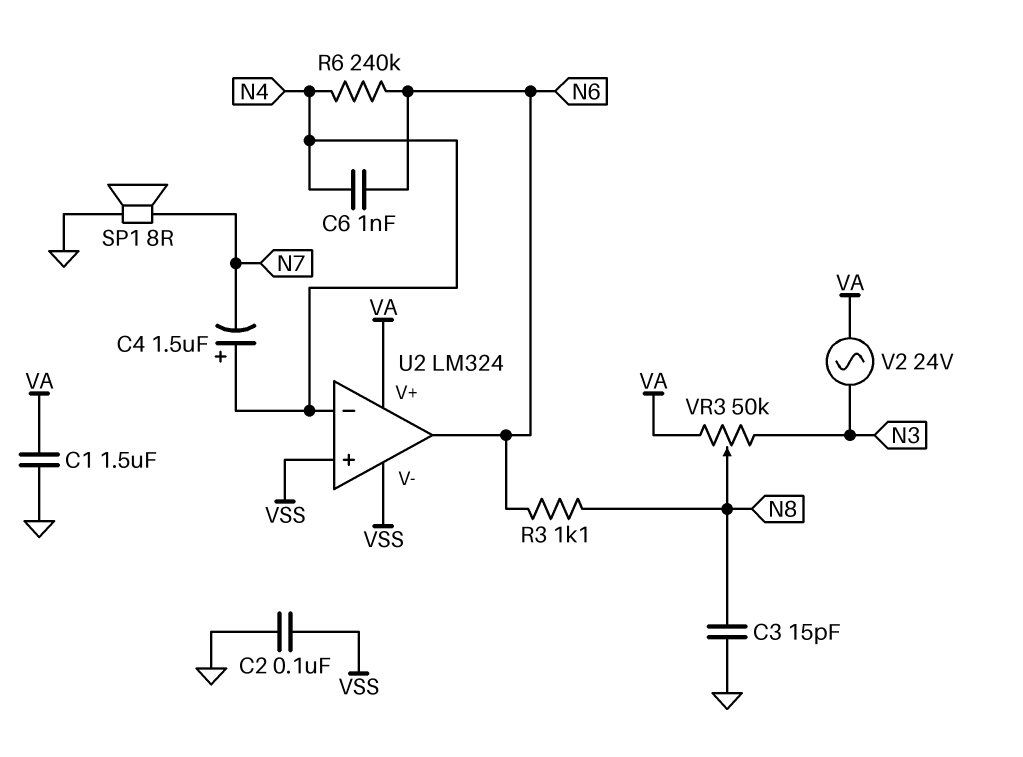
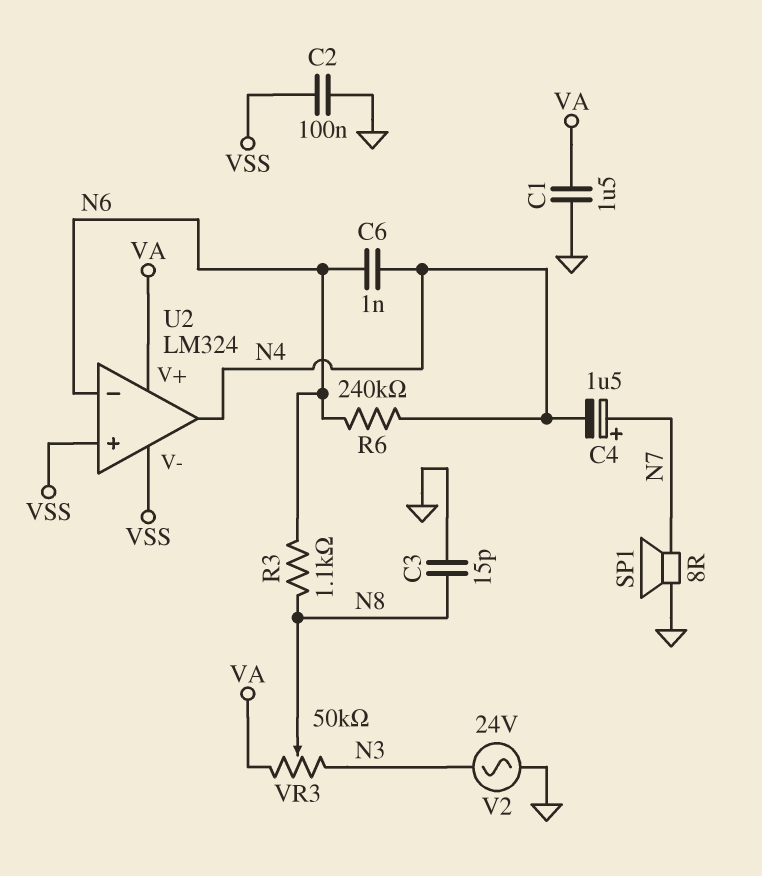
C4: 1.5uF (plus N4, minus N7) -> 1.5uF (plus N7, minus N4)
U2 pin in-: N4 -> N6
U2 pin out: N6 -> N4
V2: AC 24V (N3, VA) -> AC 24V (GND, N3)

